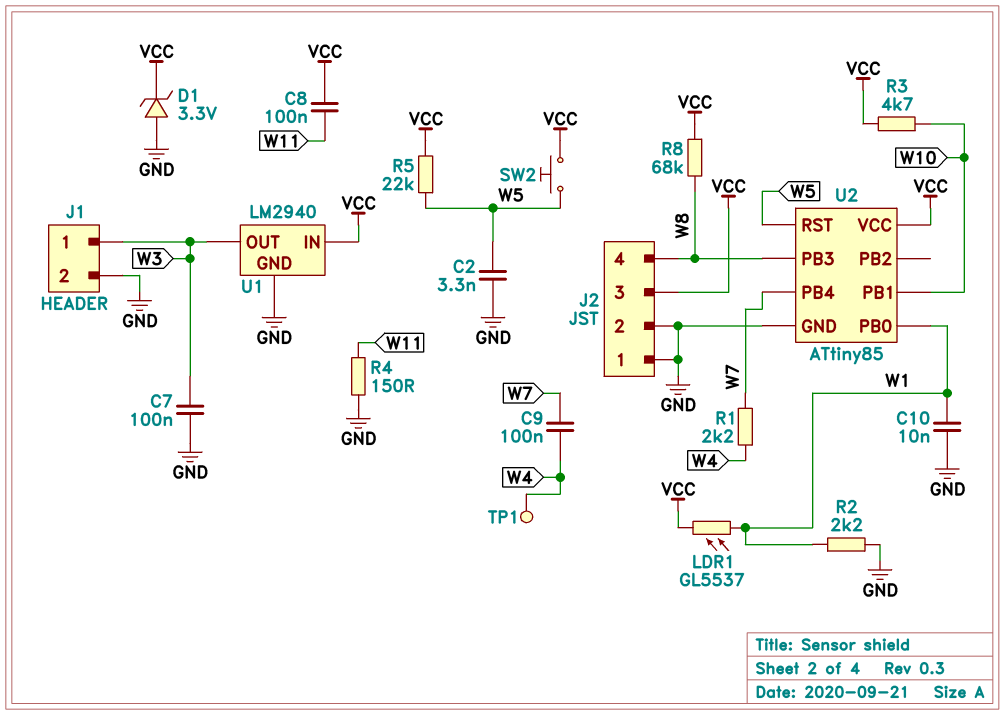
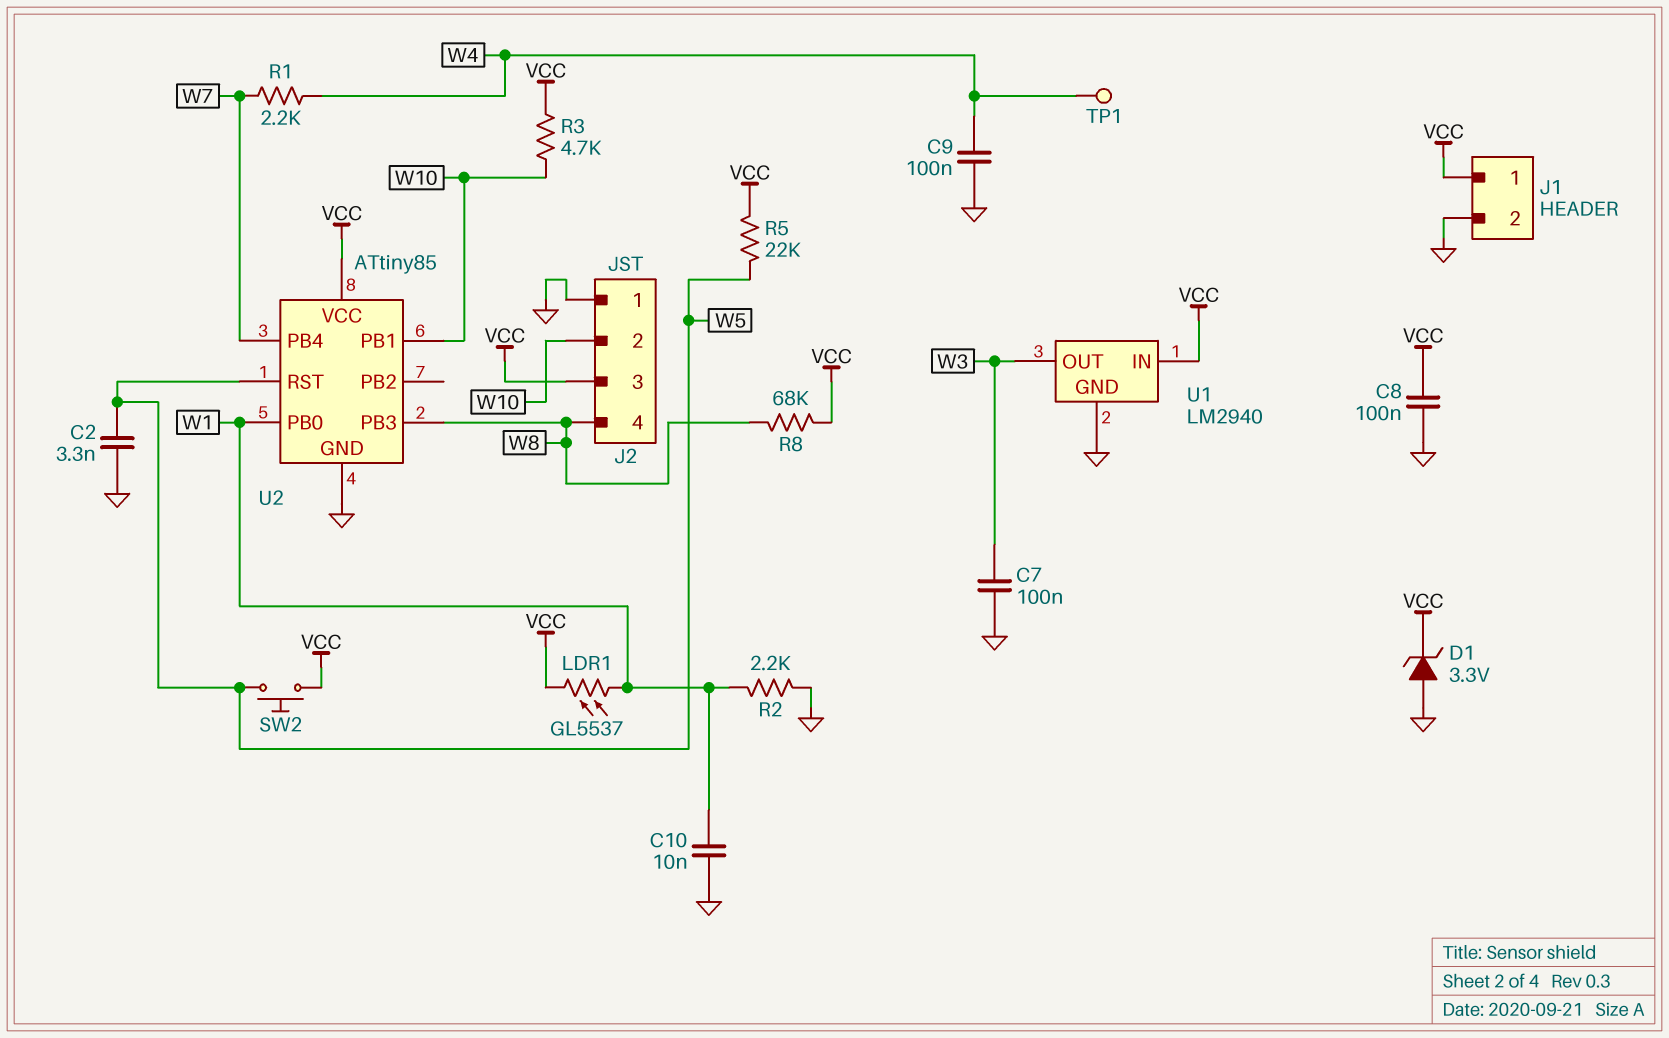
C8: 100nF (VCC, W11) -> 100nF (GND, VCC)
C9: 100nF (W4, W7) -> 100nF (GND, W4)
J1 pin 1: W3 -> VCC
J2 pin 2: GND -> W10
R4: 150 (GND, W11) -> none

